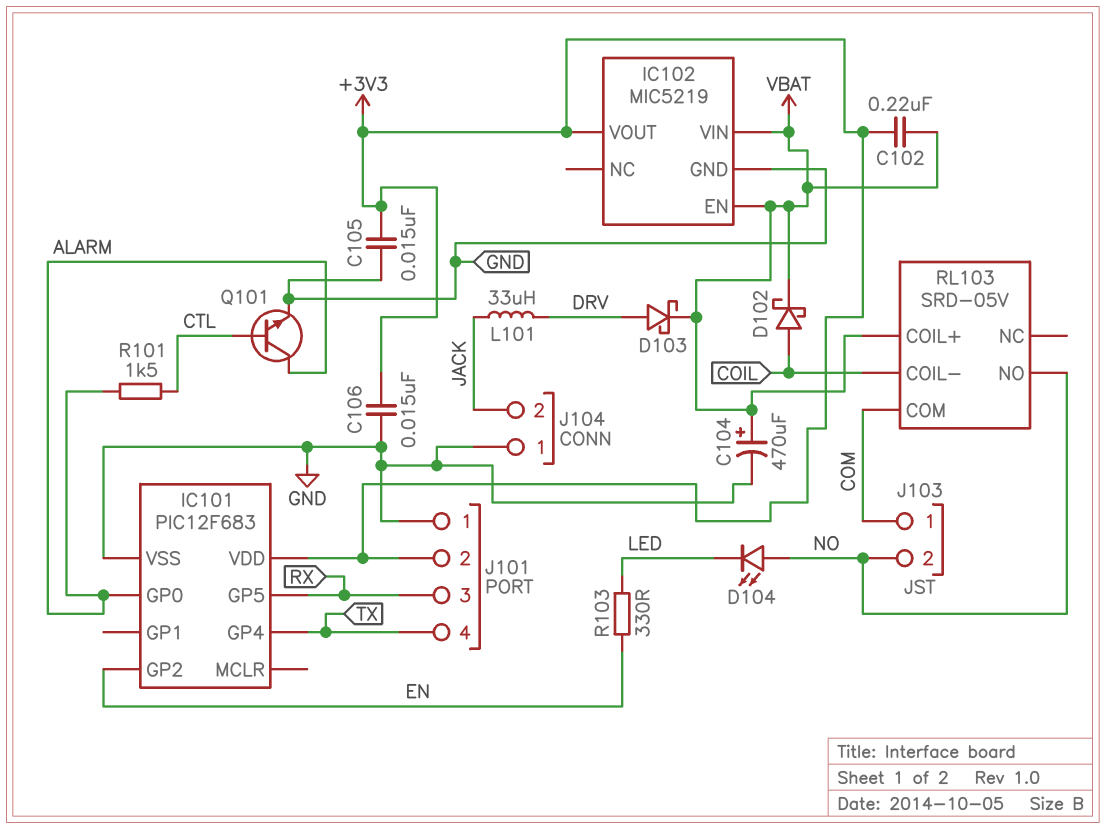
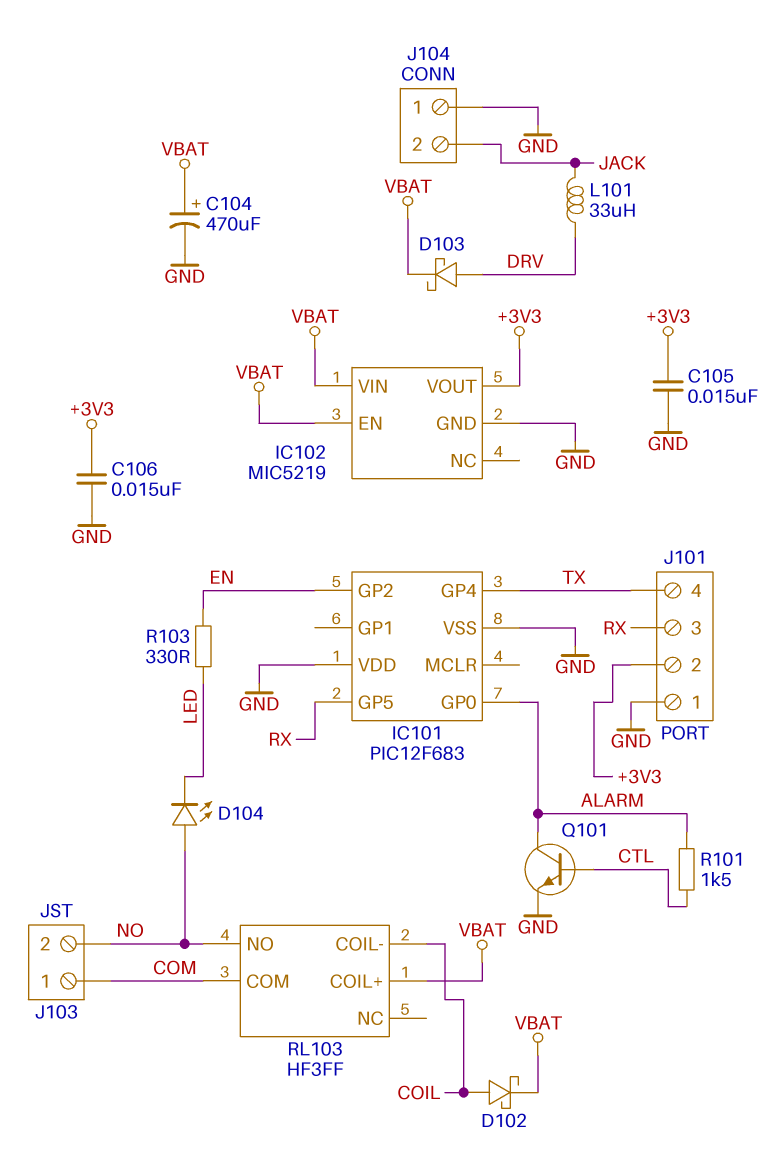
C102: 220nF (+3V3, VBAT) -> none
IC101 pin VDD: +3V3 -> GND
RL103: SRD-05V -> HF3FF

